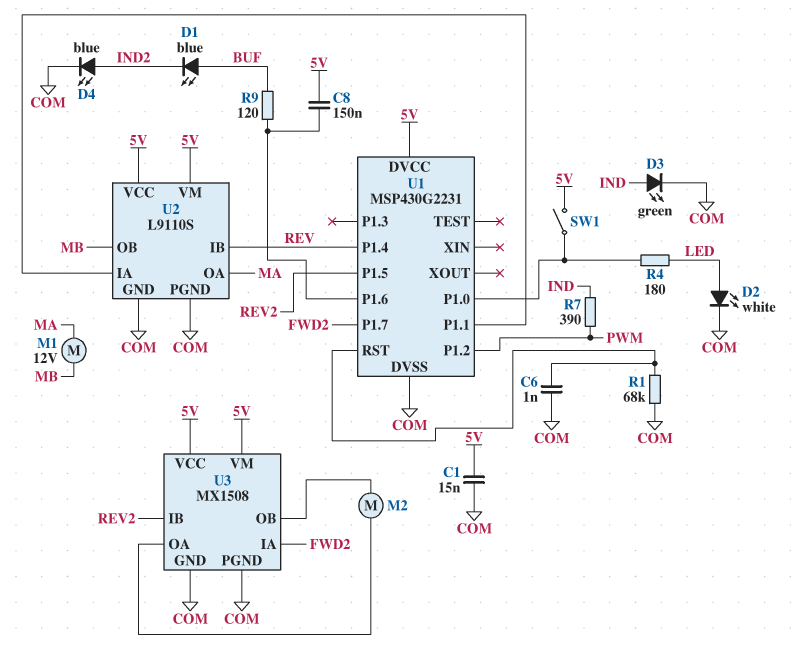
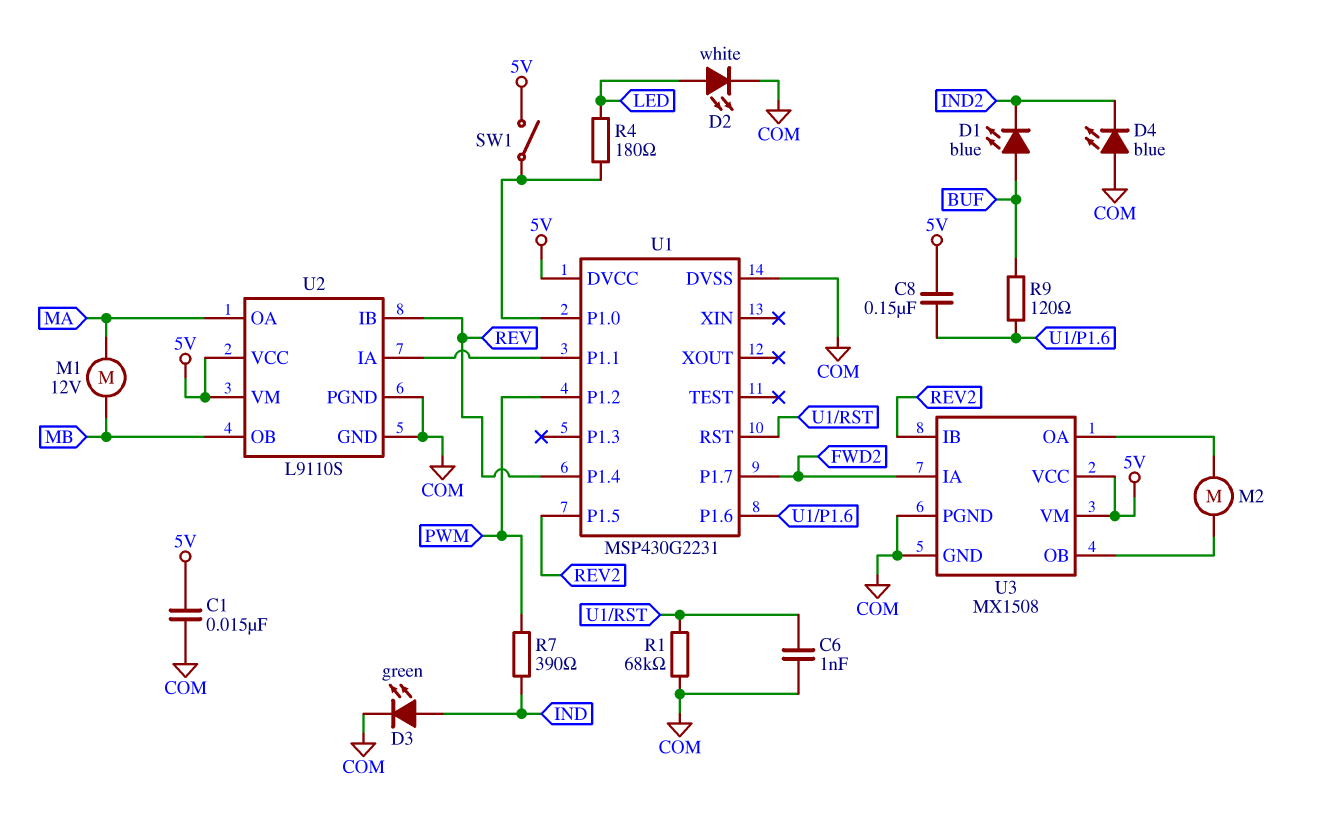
D4: LED blue (A IND2, K COM) -> LED blue (A COM, K IND2)

